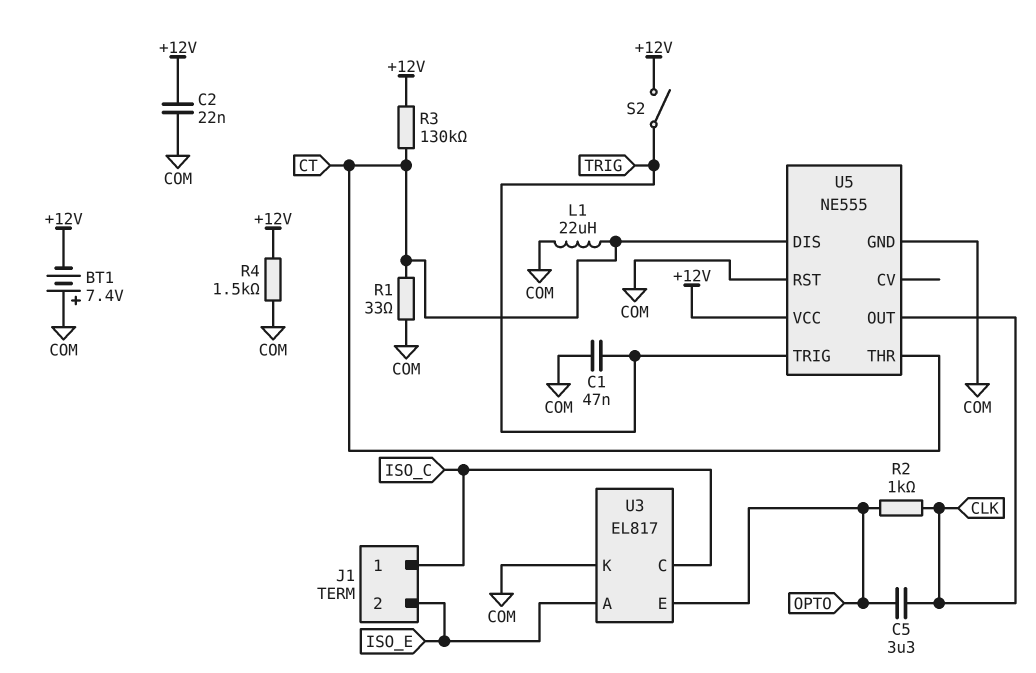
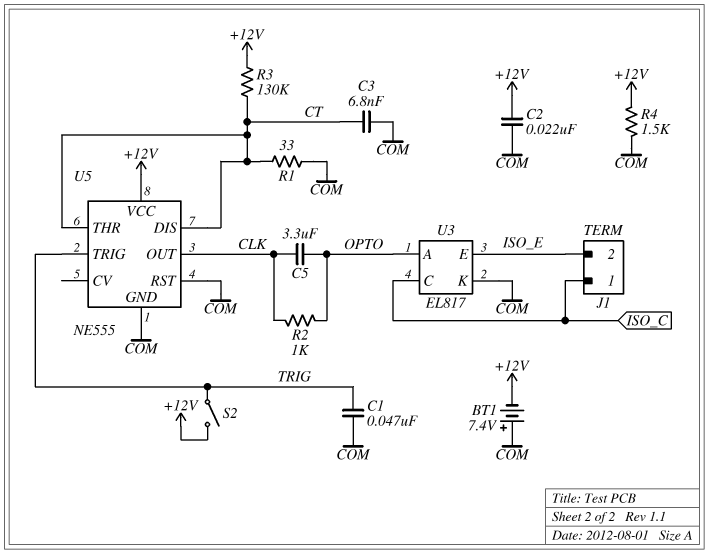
C3: none -> 6.8nF (COM, CT)
L1: 22uH (COM, CT) -> none
U3 pin A: ISO_E -> OPTO
U3 pin E: OPTO -> ISO_E

